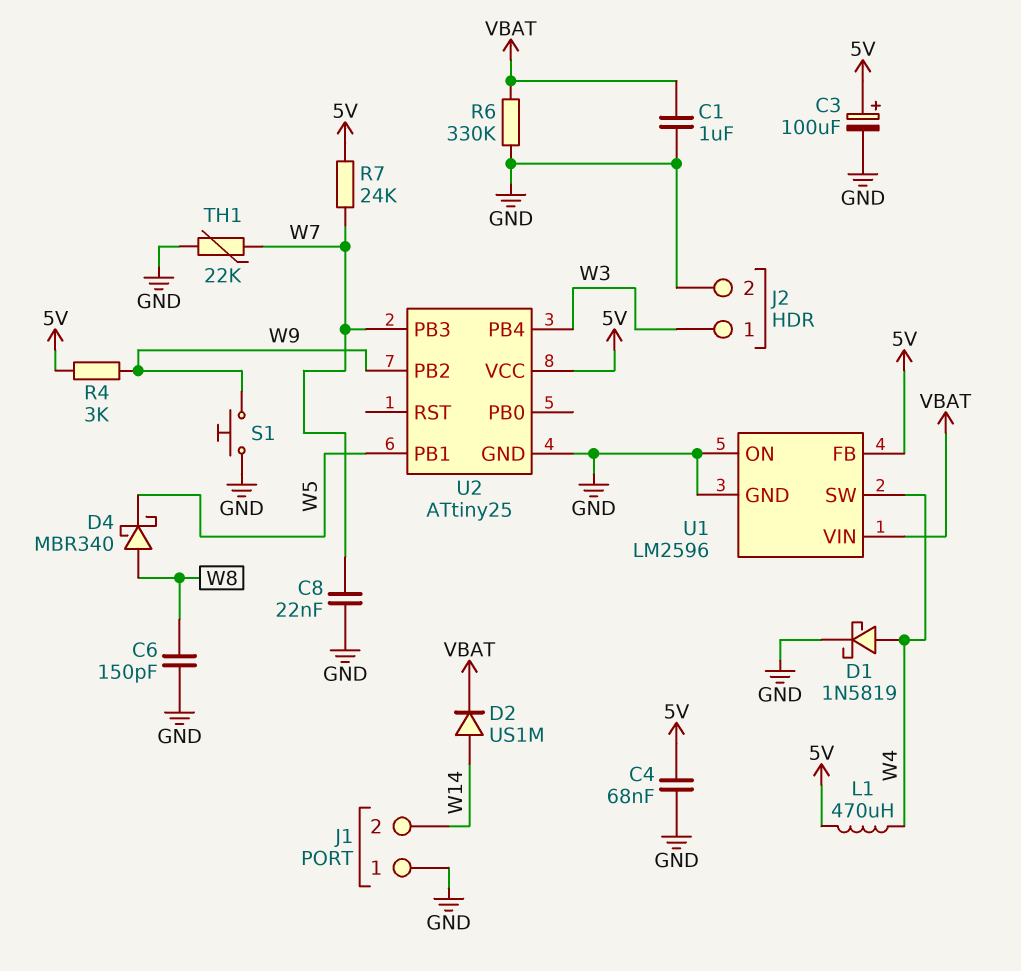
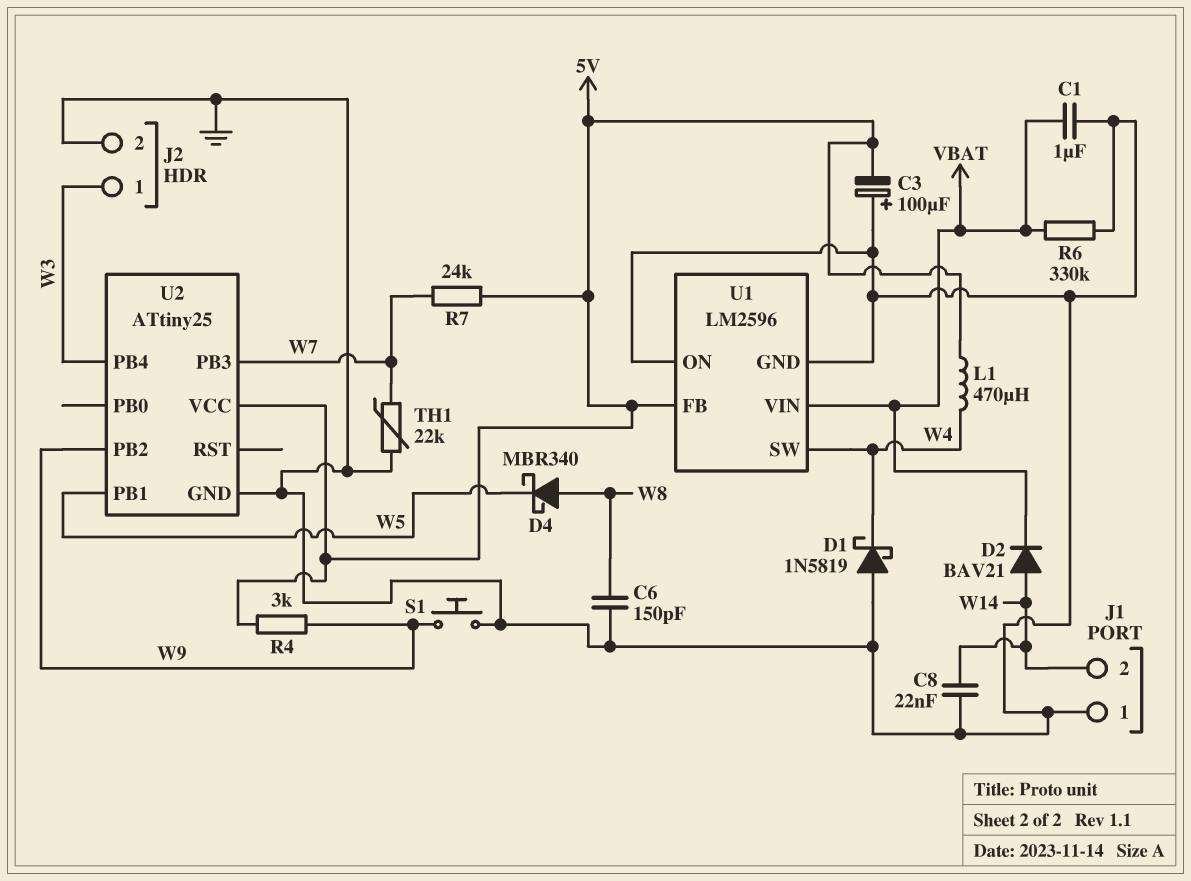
C3: 100uF (plus 5V, minus GND) -> 100uF (plus GND, minus 5V)
C4: 68nF (5V, GND) -> none
C8: 22nF (GND, W7) -> 22nF (GND, W14)
D1: schottky 1N5819 (A W4, K GND) -> schottky 1N5819 (A GND, K W4)
D2: diode US1M (A W14, K VBAT) -> diode BAV21 (A W14, K VBAT)

